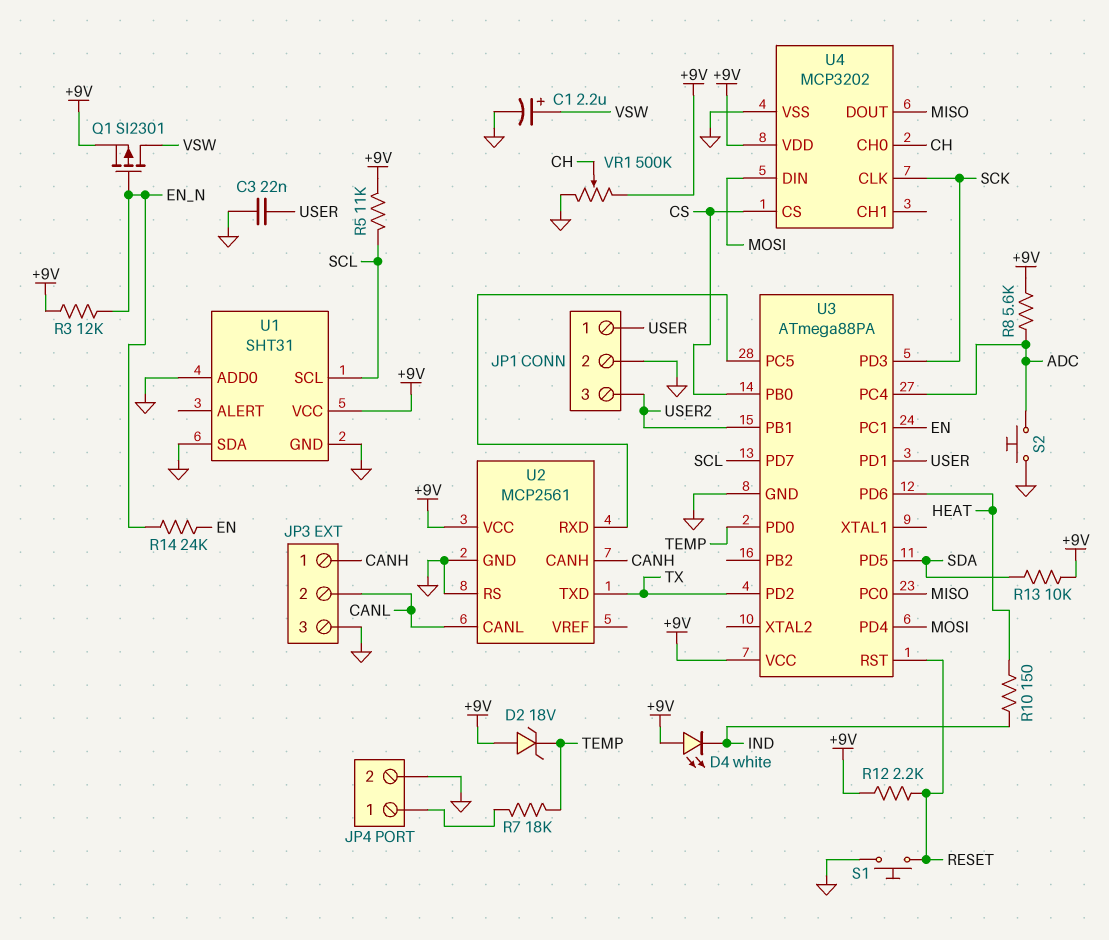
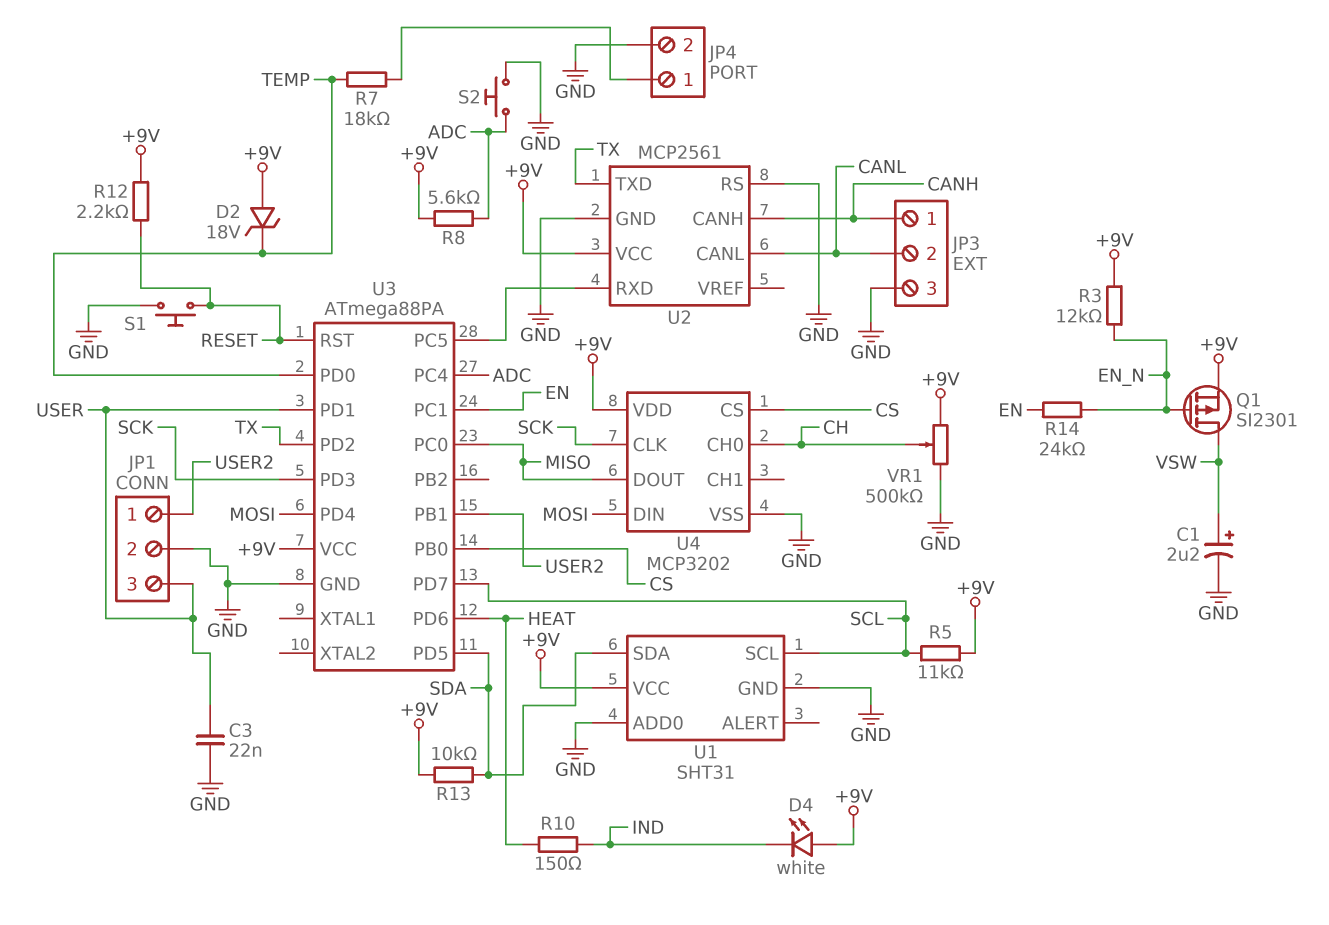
JP1 pin 1: USER -> USER2
JP1 pin 3: USER2 -> USER
U1 pin SDA: GND -> SDA

